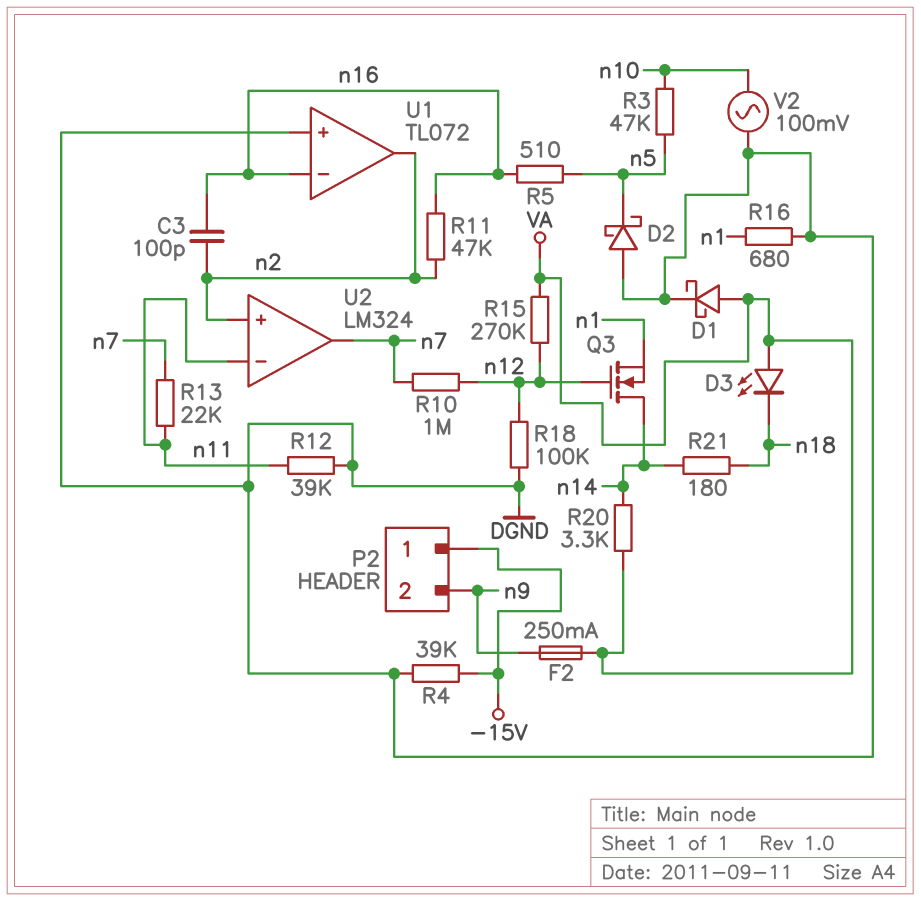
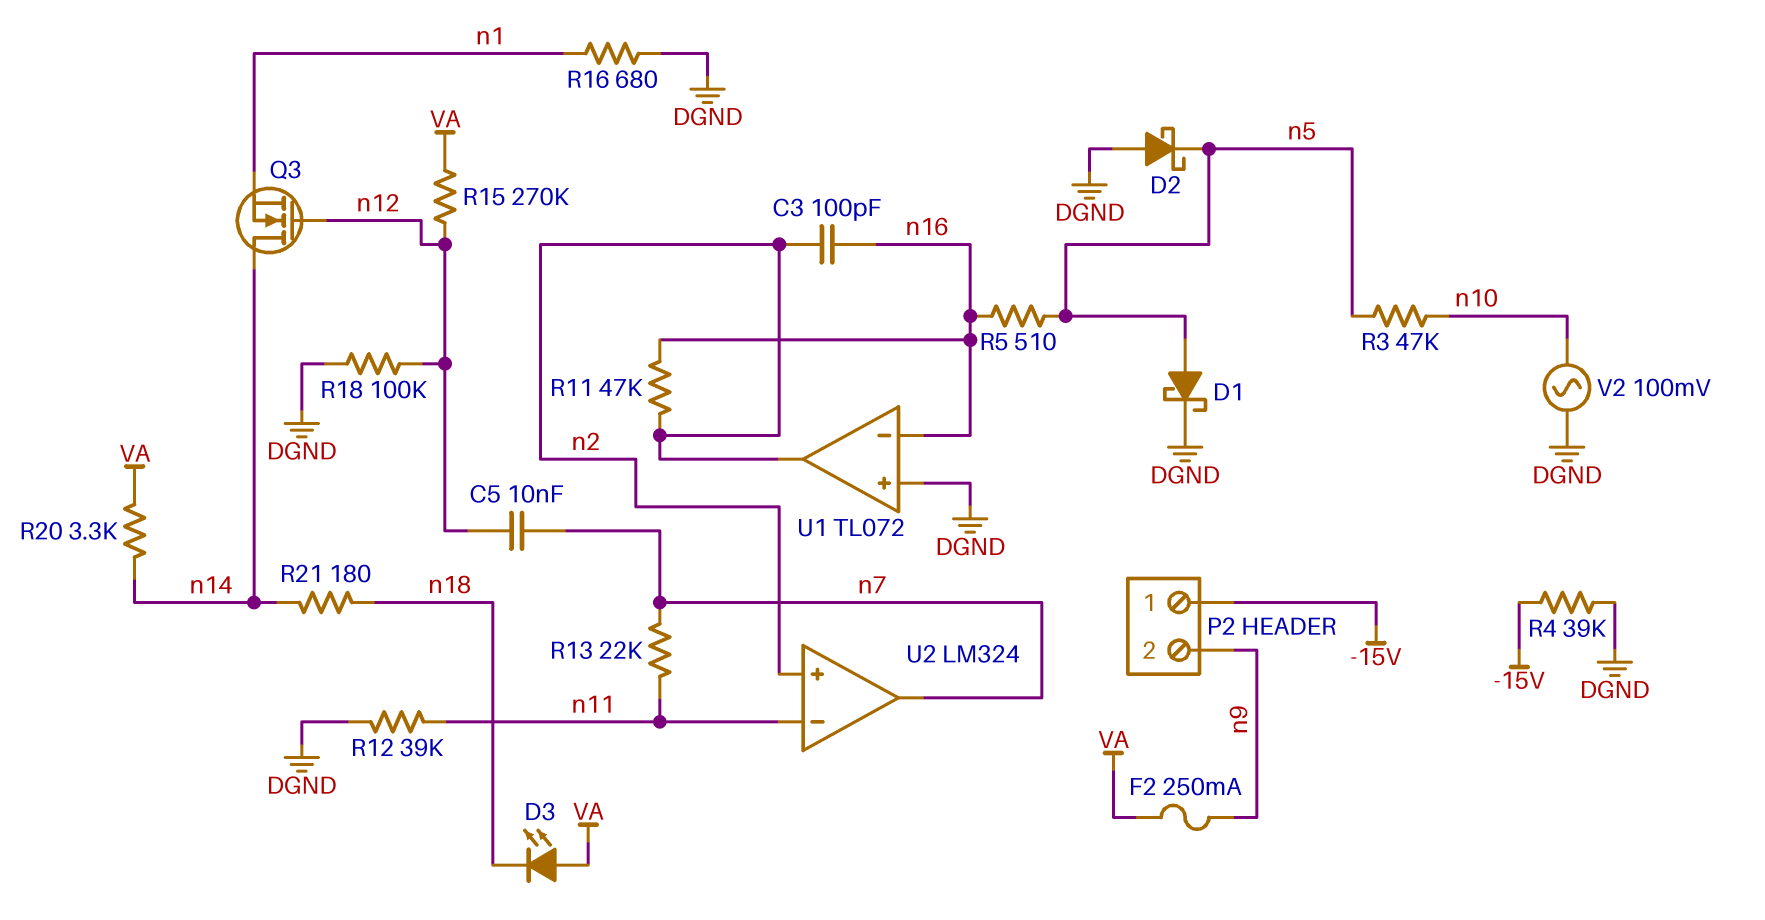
C5: none -> 10nF (n7, n12)
D1: schottky (A VA, K DGND) -> schottky (A n5, K DGND)
R10: 1M (n7, n12) -> none

